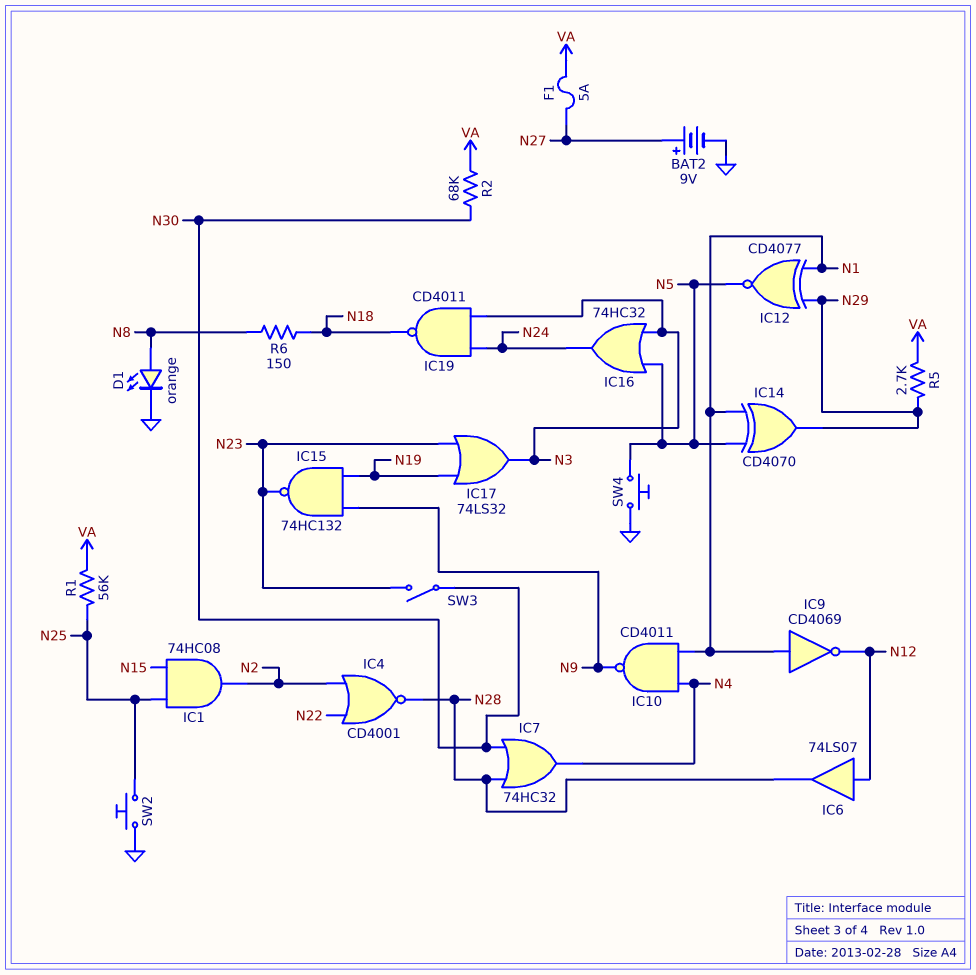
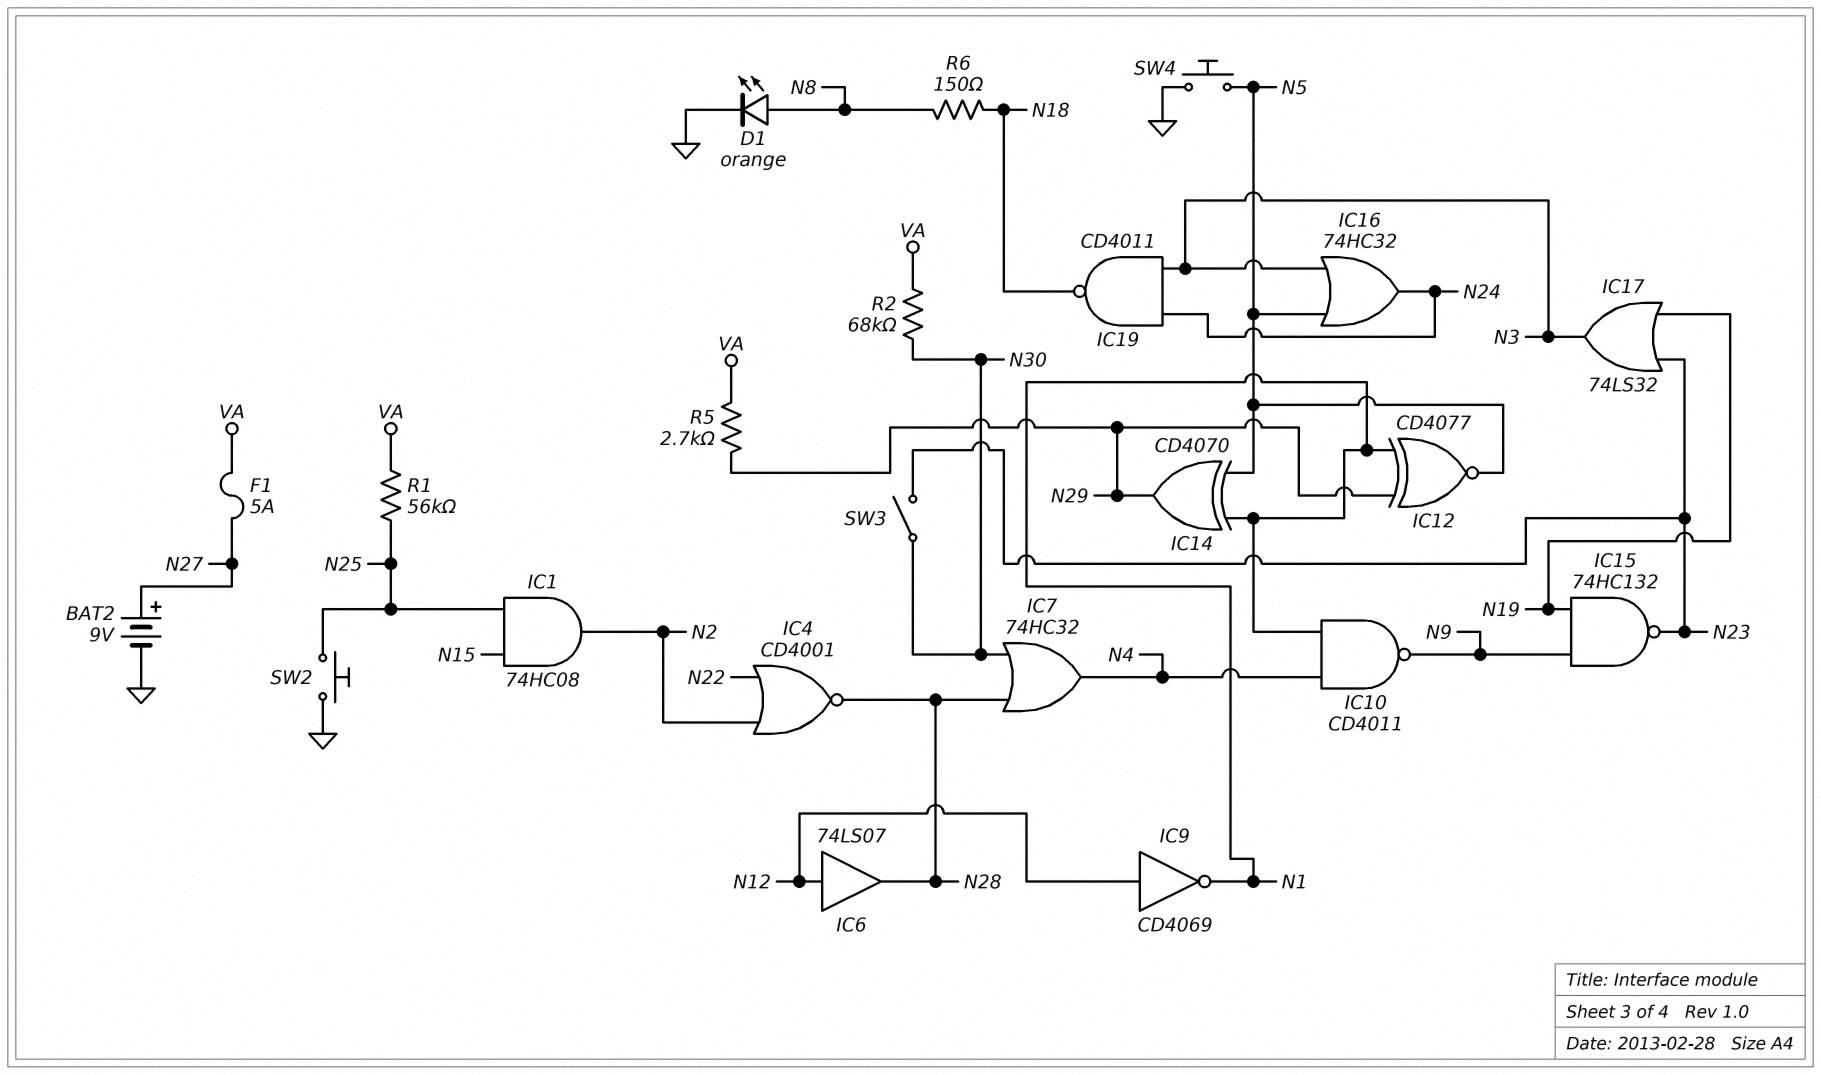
IC9: NOT CD4069 (in N1, out N12) -> NOT CD4069 (in N12, out N1)

